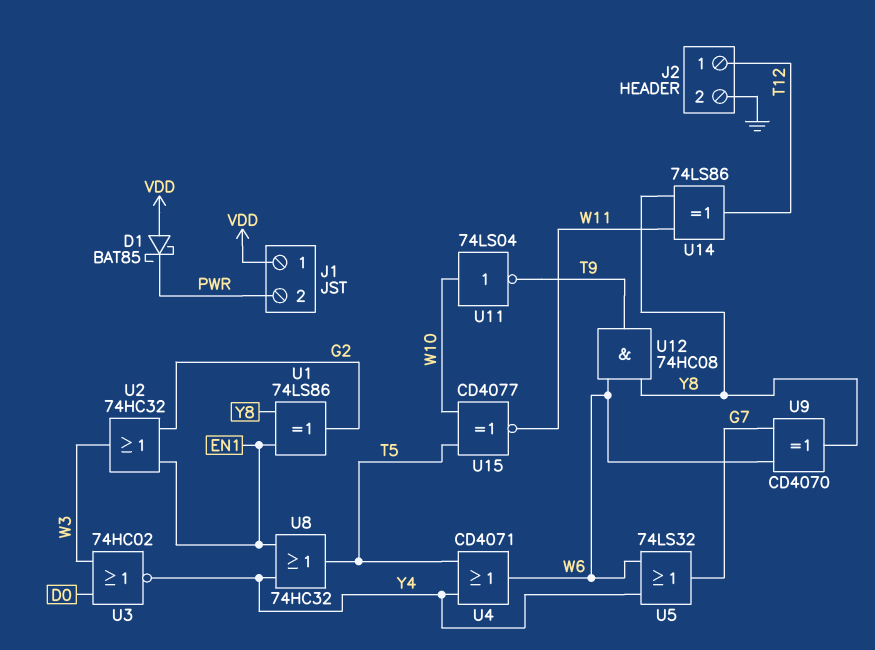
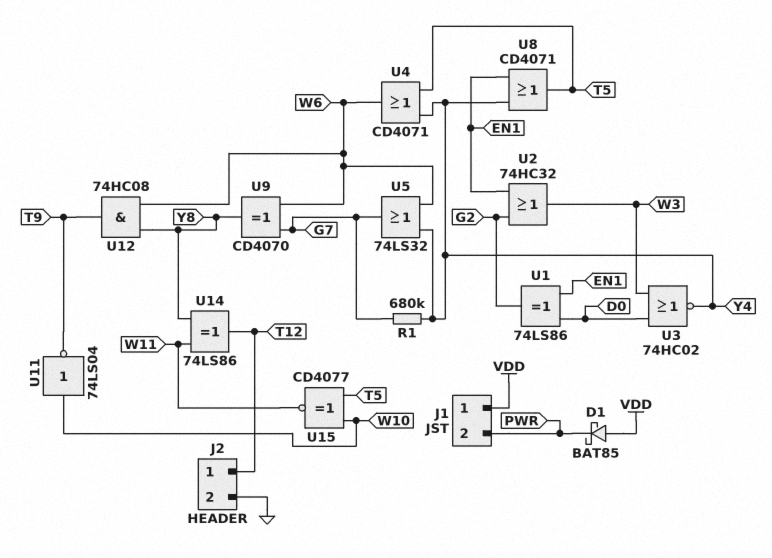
R1: none -> 680k (G7, Y4)
U1: XOR 74LS86 (in EN1, in Y8, out G2) -> XOR 74LS86 (in D0, in EN1, out G2)
U8: OR 74HC32 (in EN1, in Y4, out T5) -> OR CD4071 (in EN1, in Y4, out T5)

